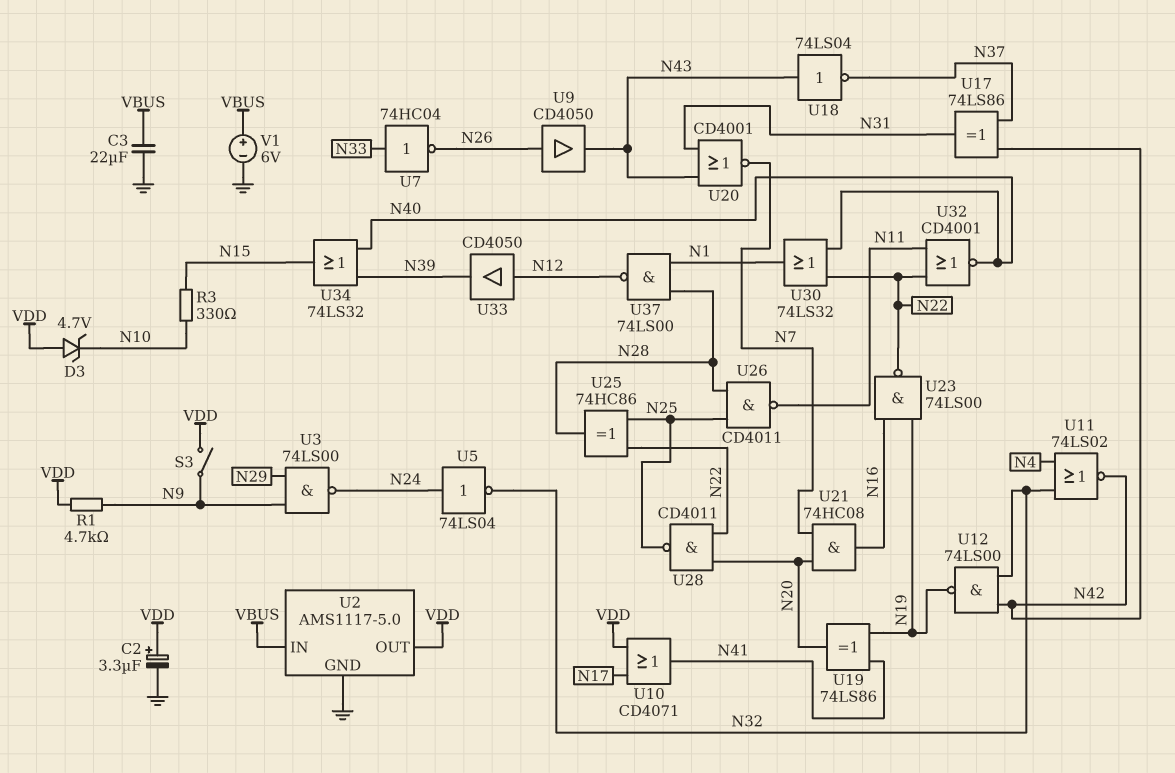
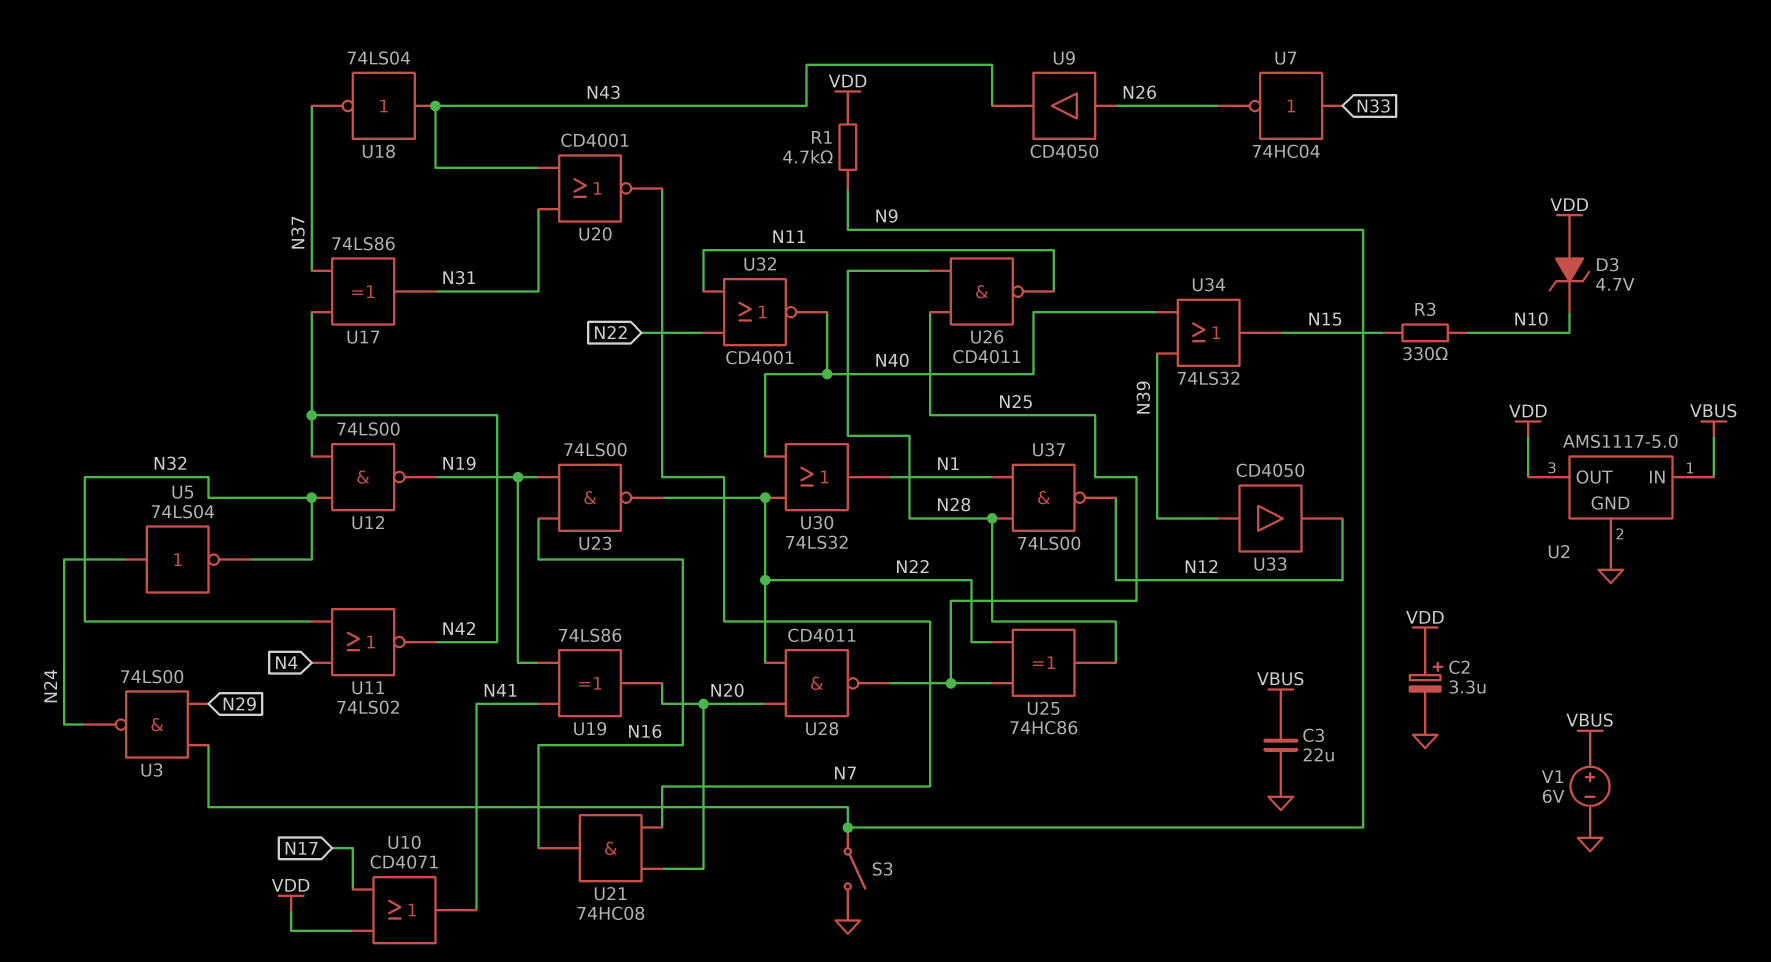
S3: switch (N9, VDD) -> switch (GND, N9)
U33: buffer CD4050 (in N12, out N39) -> buffer CD4050 (in N39, out N12)

